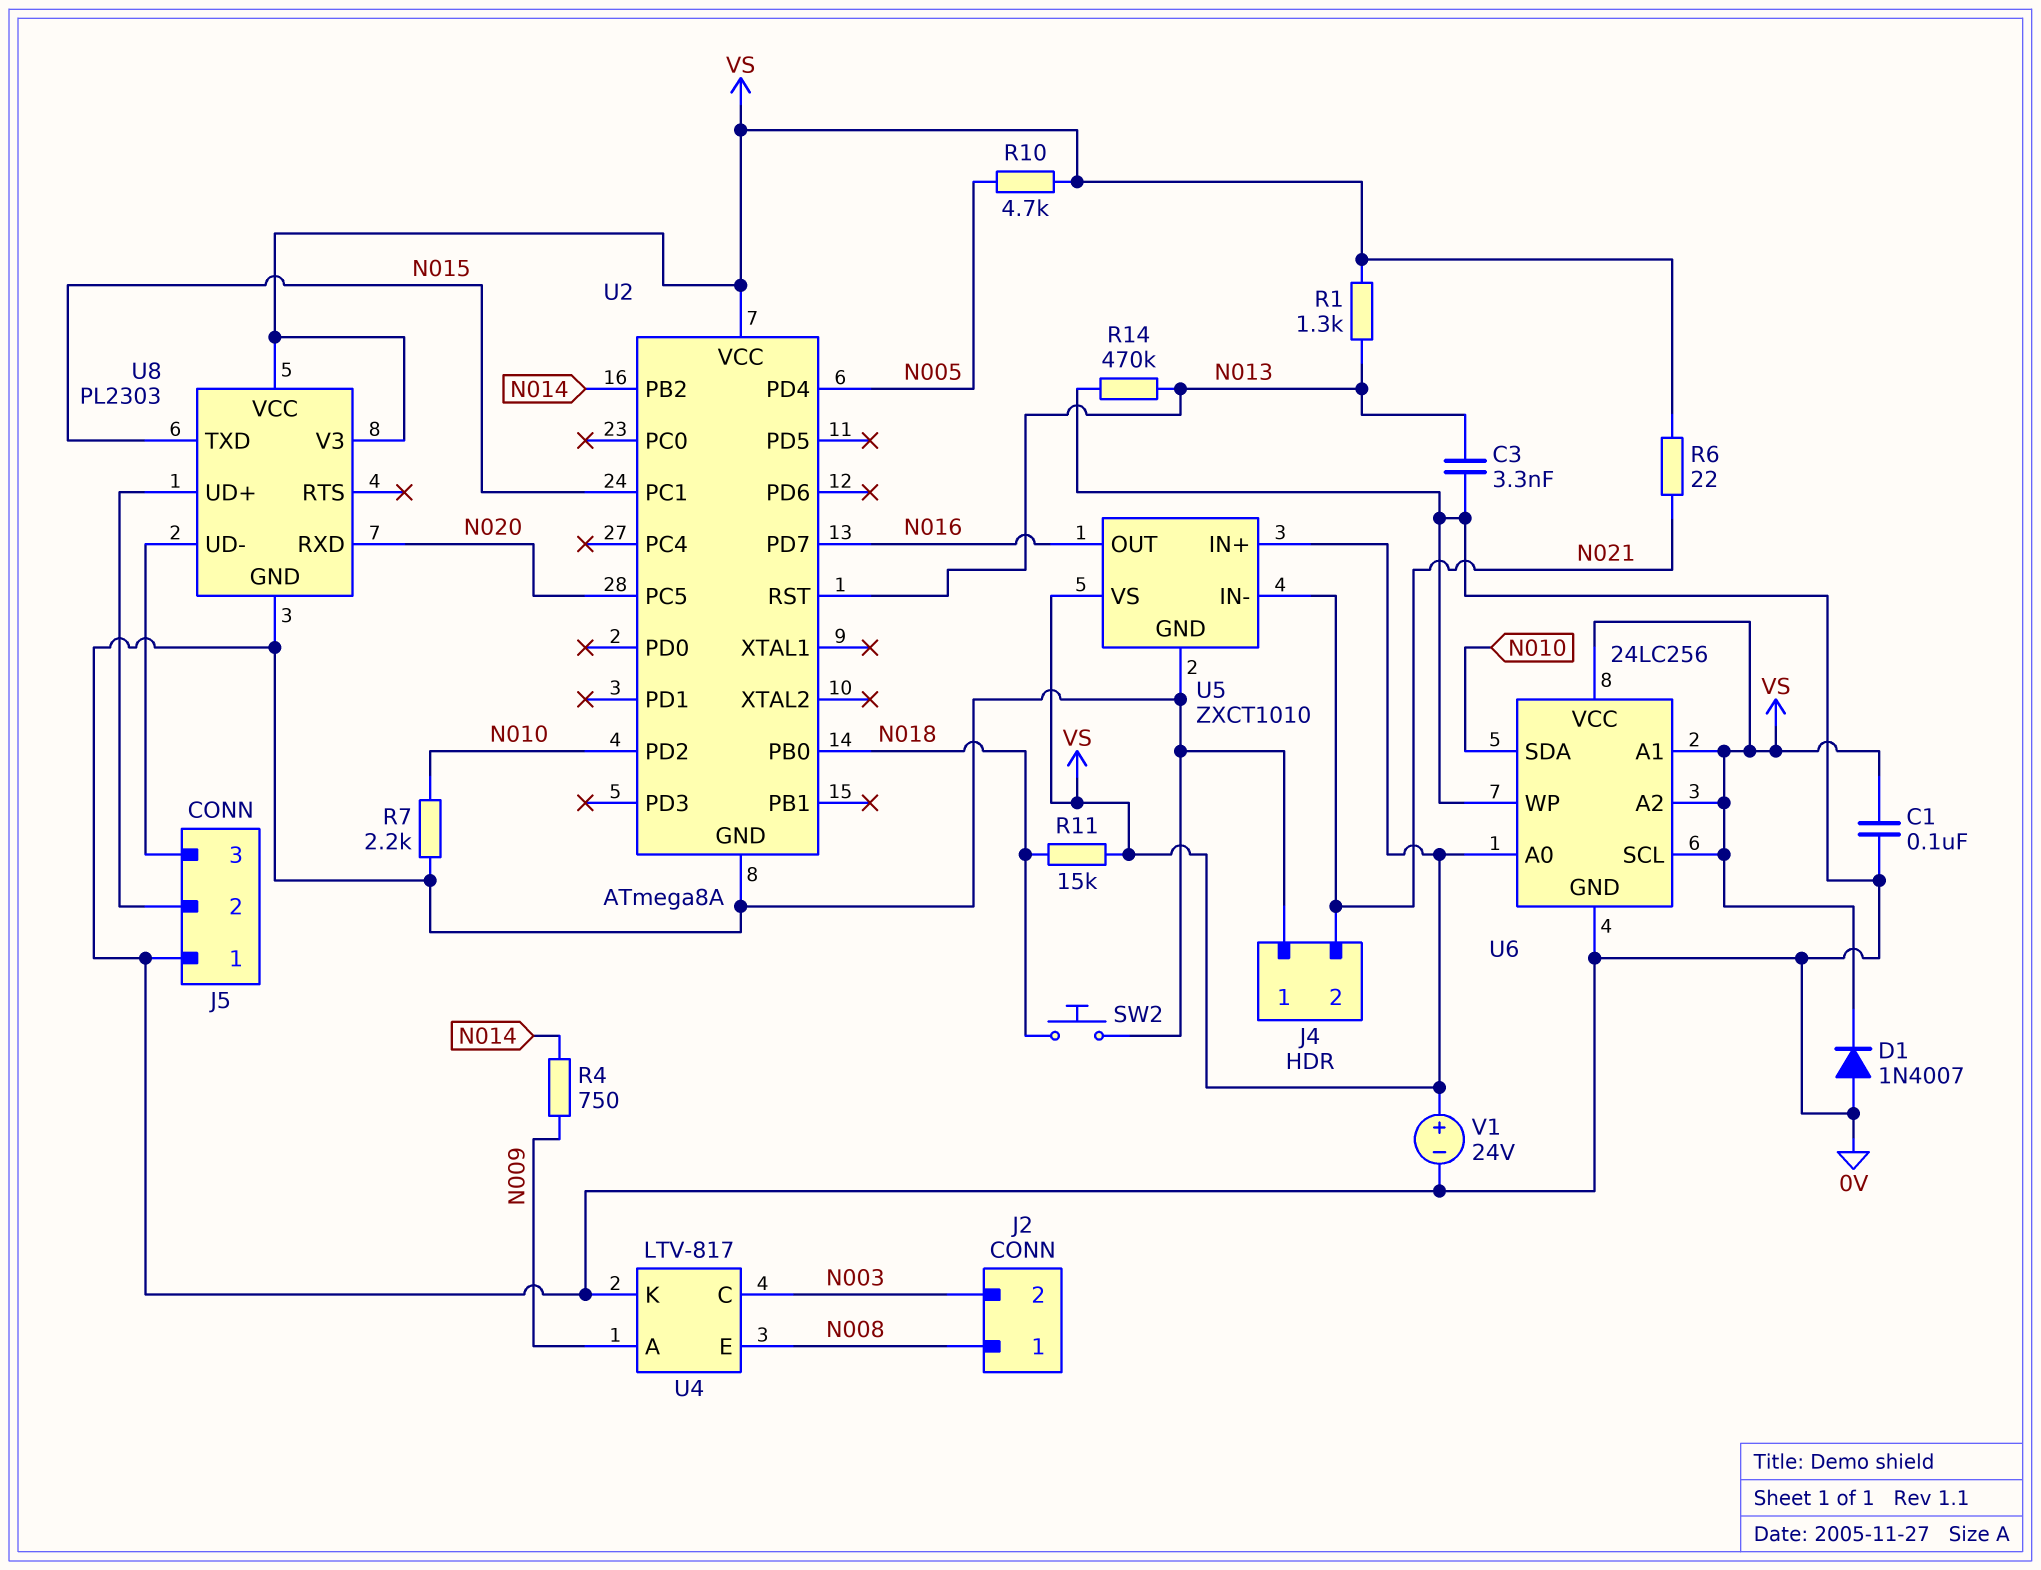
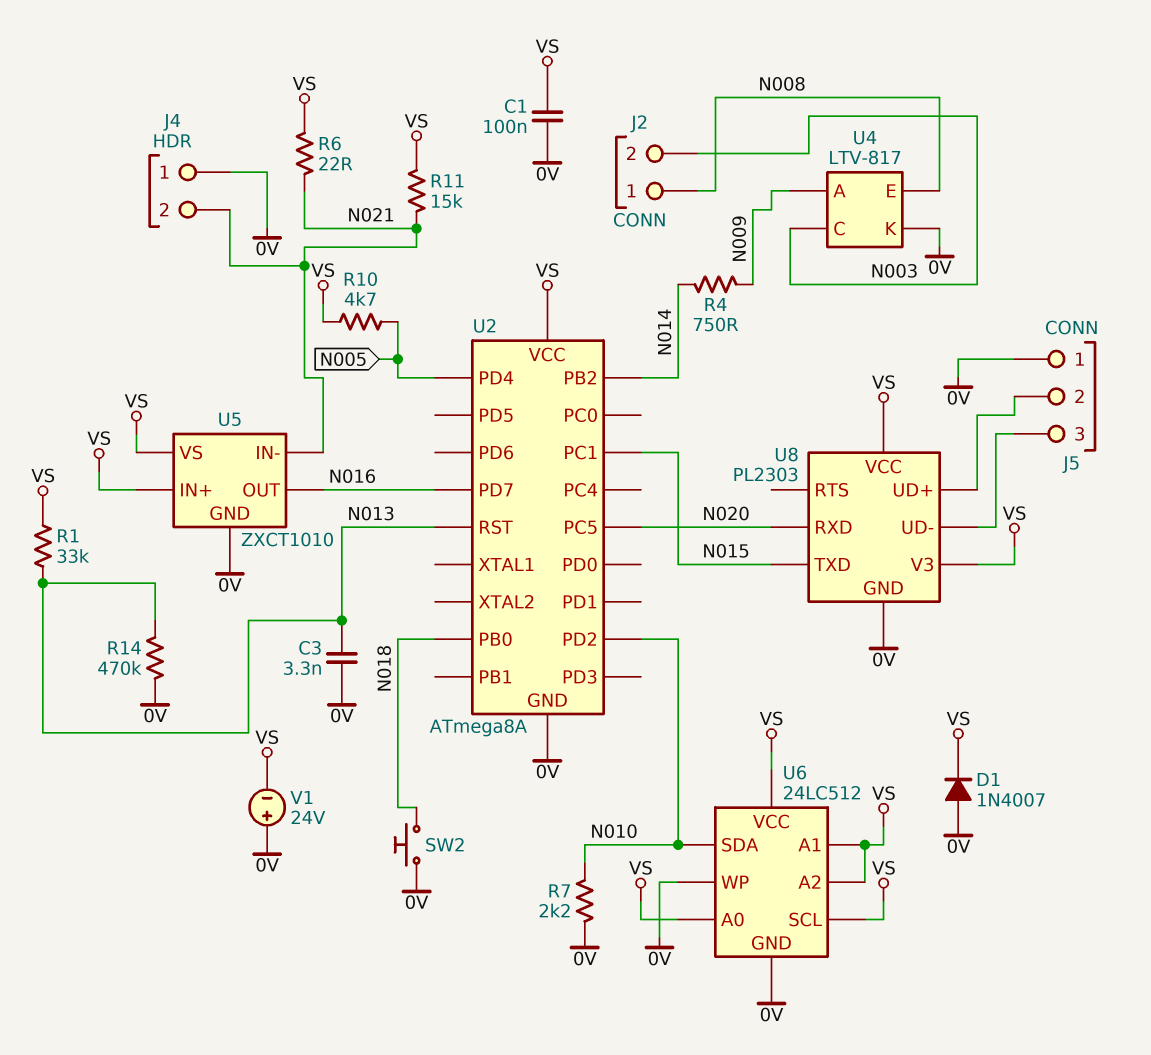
R1: 1.3k (N013, VS) -> 33k (N013, VS)
R11: 15k (N018, VS) -> 15k (N021, VS)
U6: 24LC256 -> 24LC512
V1: 24V (plus VS, minus 0V) -> 24V (plus 0V, minus VS)

